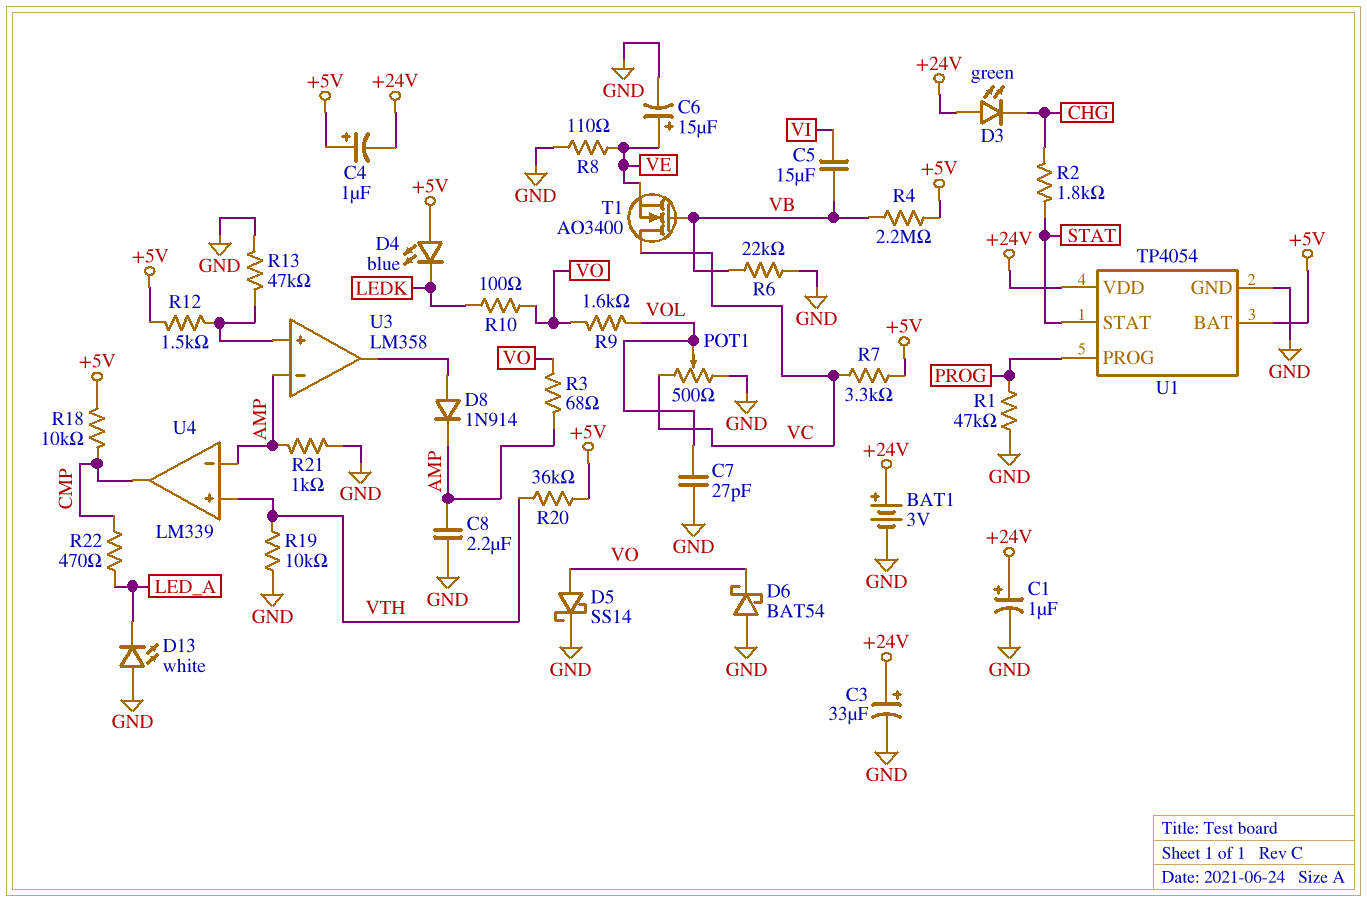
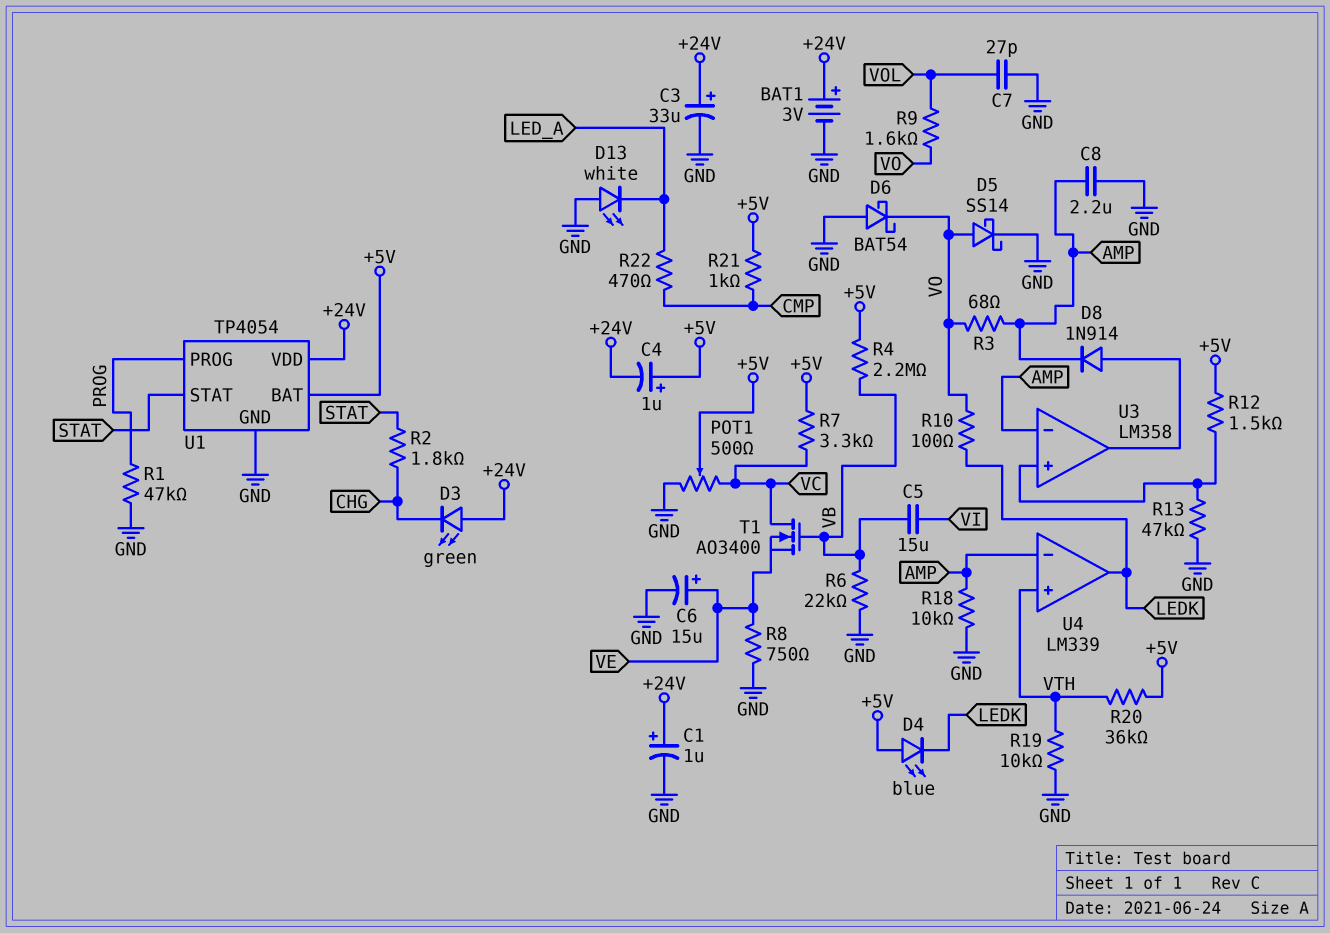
POT1: 500 (GND, VC, wiper VOL) -> 500 (GND, VC, wiper +5V)
R8: 110 (GND, VE) -> 750 (GND, VE)
R18: 10k (+5V, CMP) -> 10k (AMP, GND)
R21: 1k (AMP, GND) -> 1k (+5V, CMP)
U4 pin out: CMP -> LEDK

